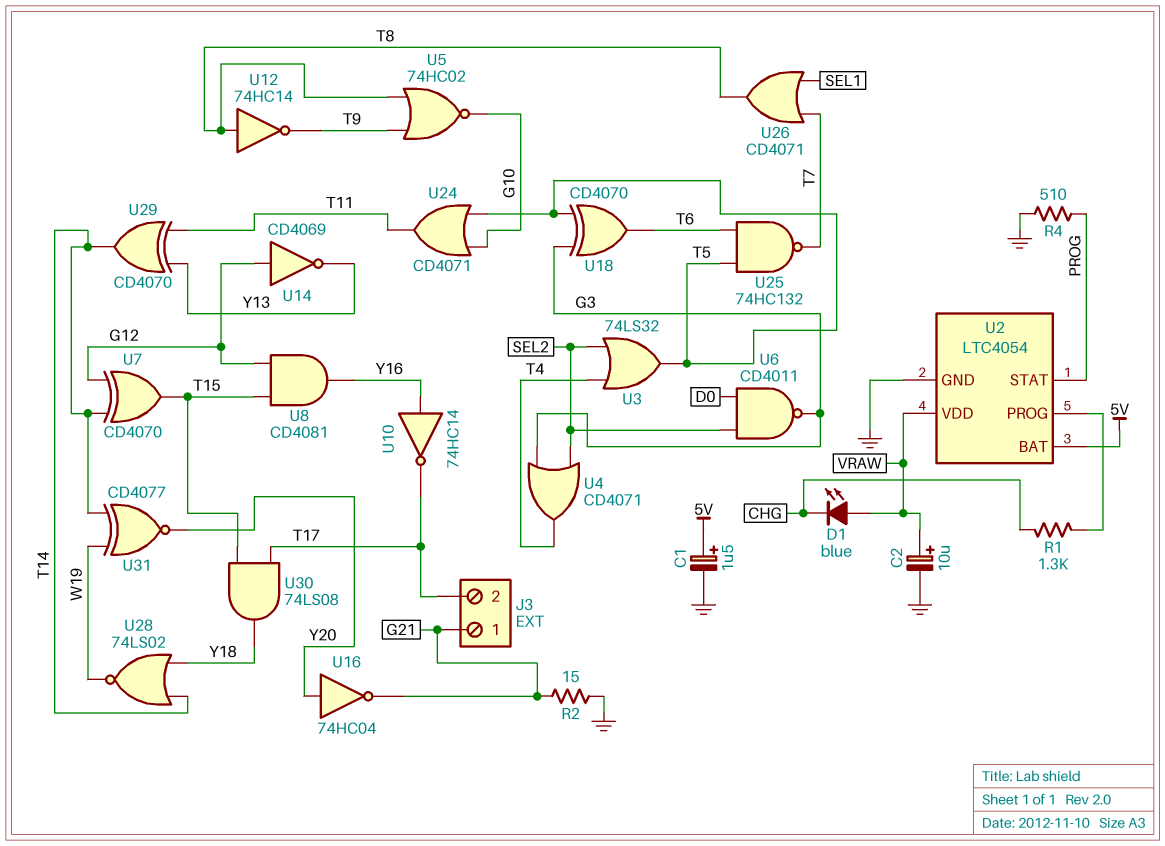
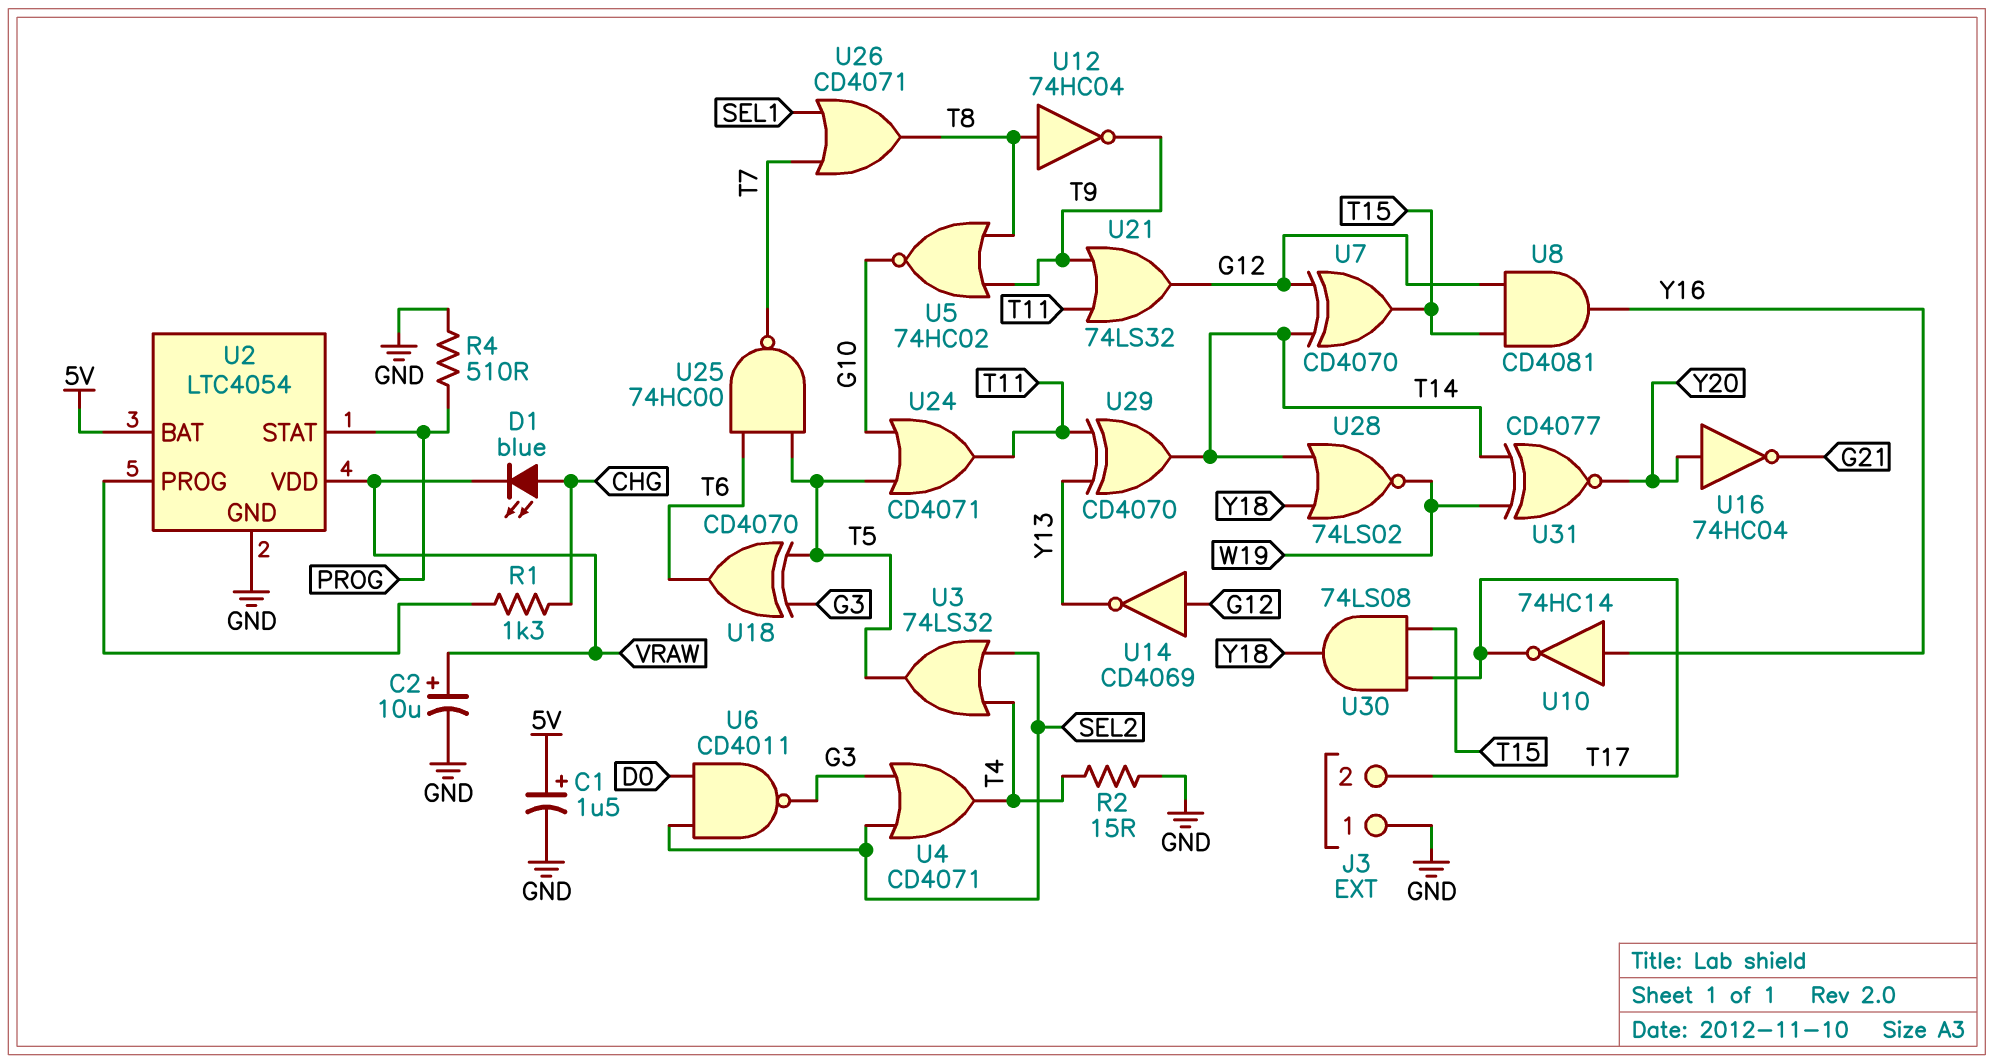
D1: LED blue (A VRAW, K CHG) -> LED blue (A CHG, K VRAW)
J3 pin 1: G21 -> GND
R2: 15 (G21, GND) -> 15 (GND, T4)
U12: NOT 74HC14 (in T8, out T9) -> NOT 74HC04 (in T8, out T9)
U21: none -> OR 74LS32 (in T9, in T11, out G12)
U25: NAND 74HC132 (in T5, in T6, out T7) -> NAND 74HC00 (in T5, in T6, out T7)

